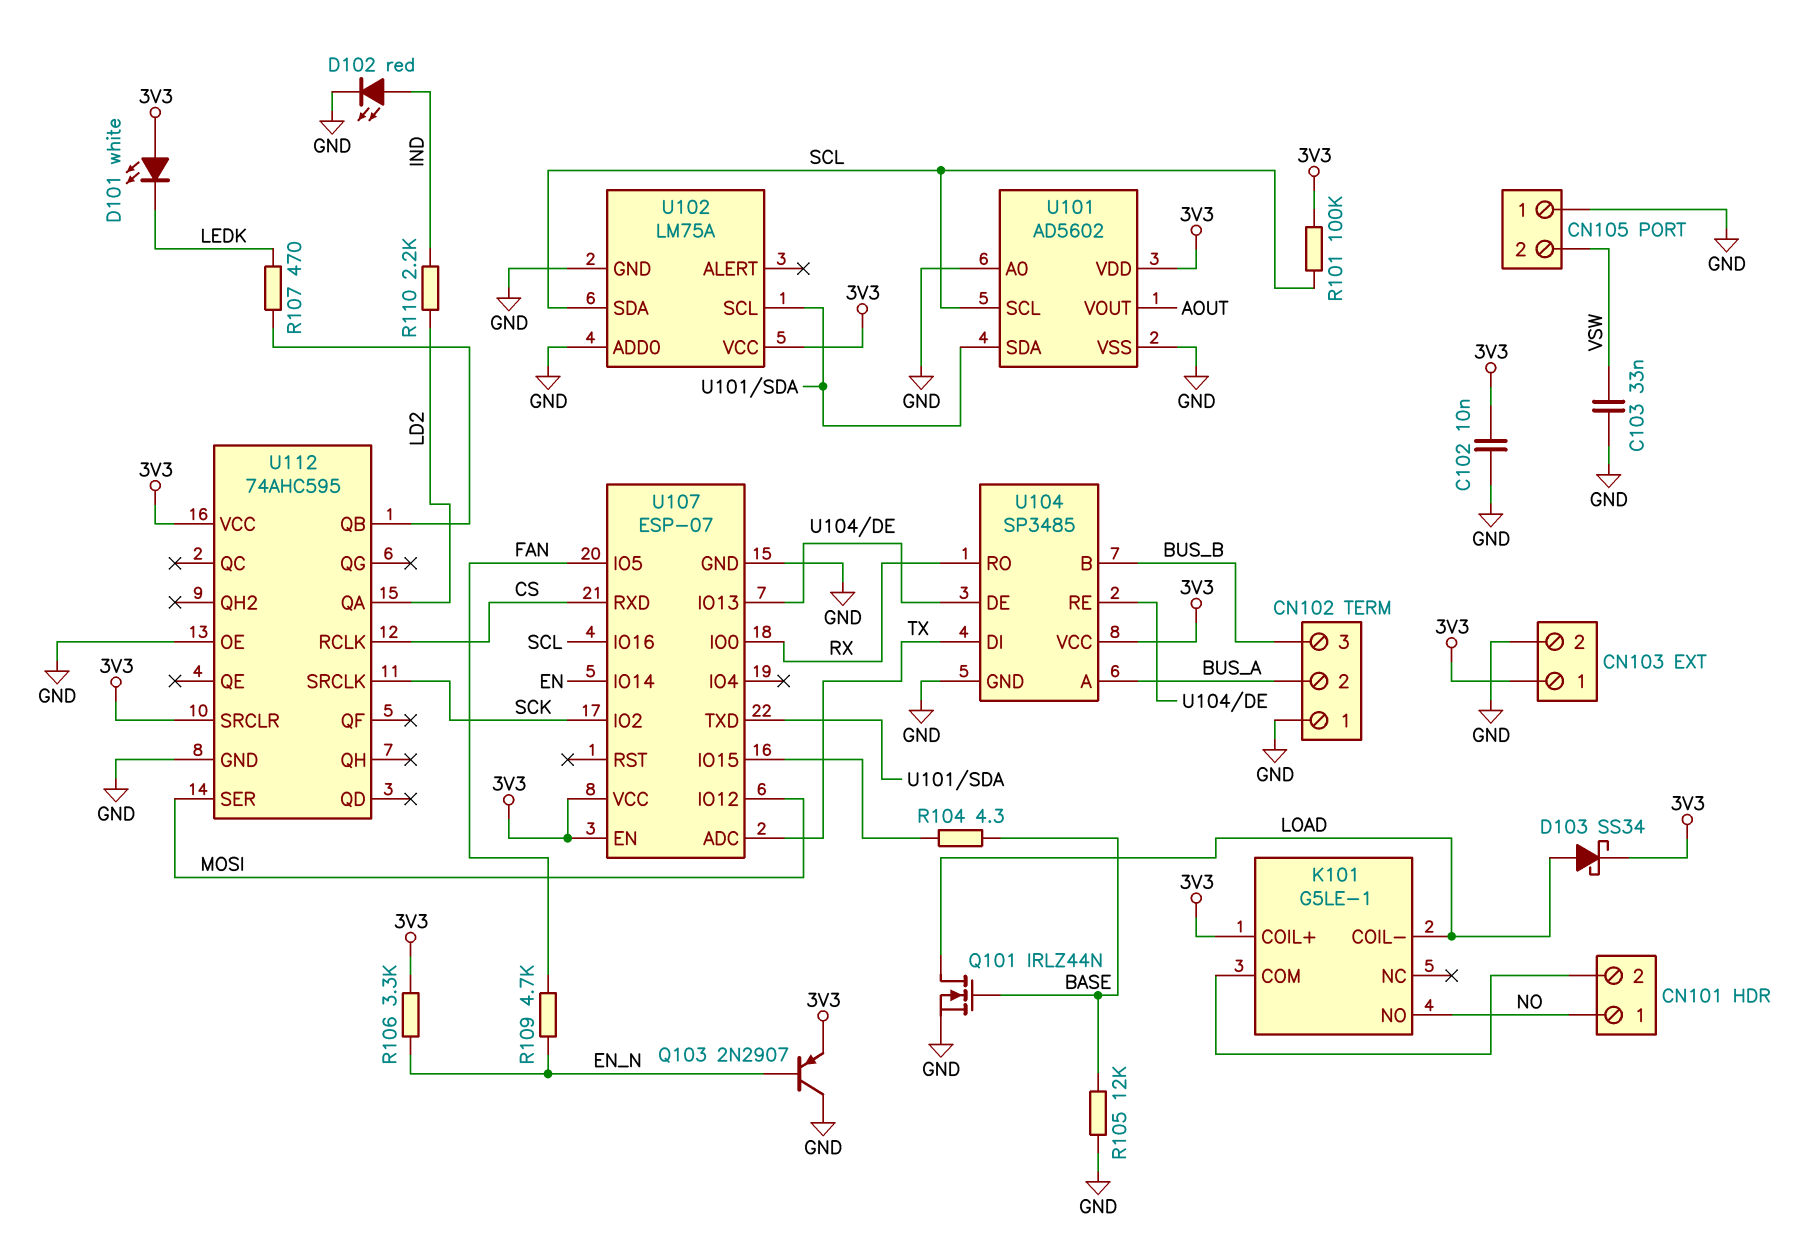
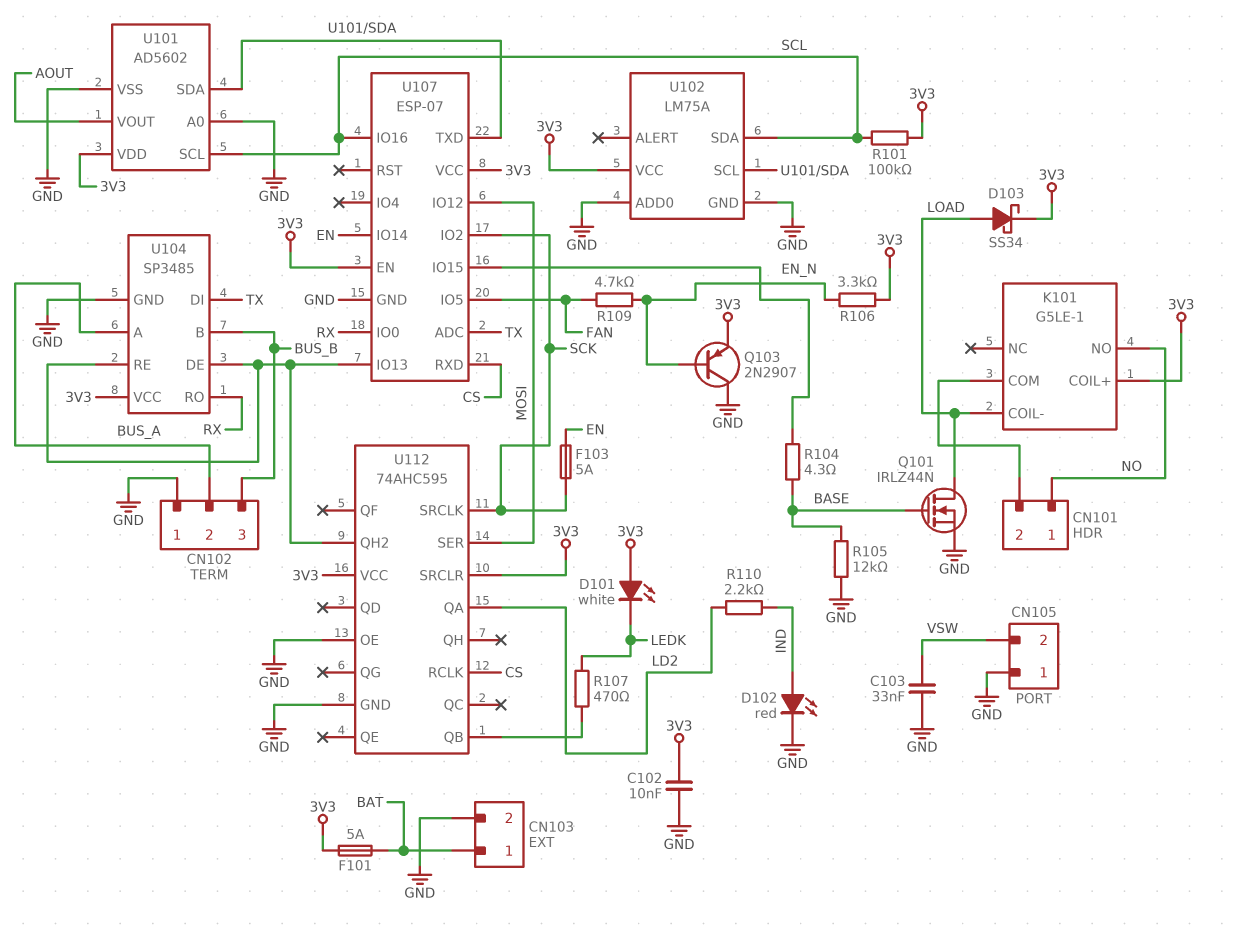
CN103 pin 1: 3V3 -> BAT
F101: none -> 5A (3V3, BAT)
F103: none -> 5A (EN, SCK)
U112 pin QH2: none -> U104/DE

